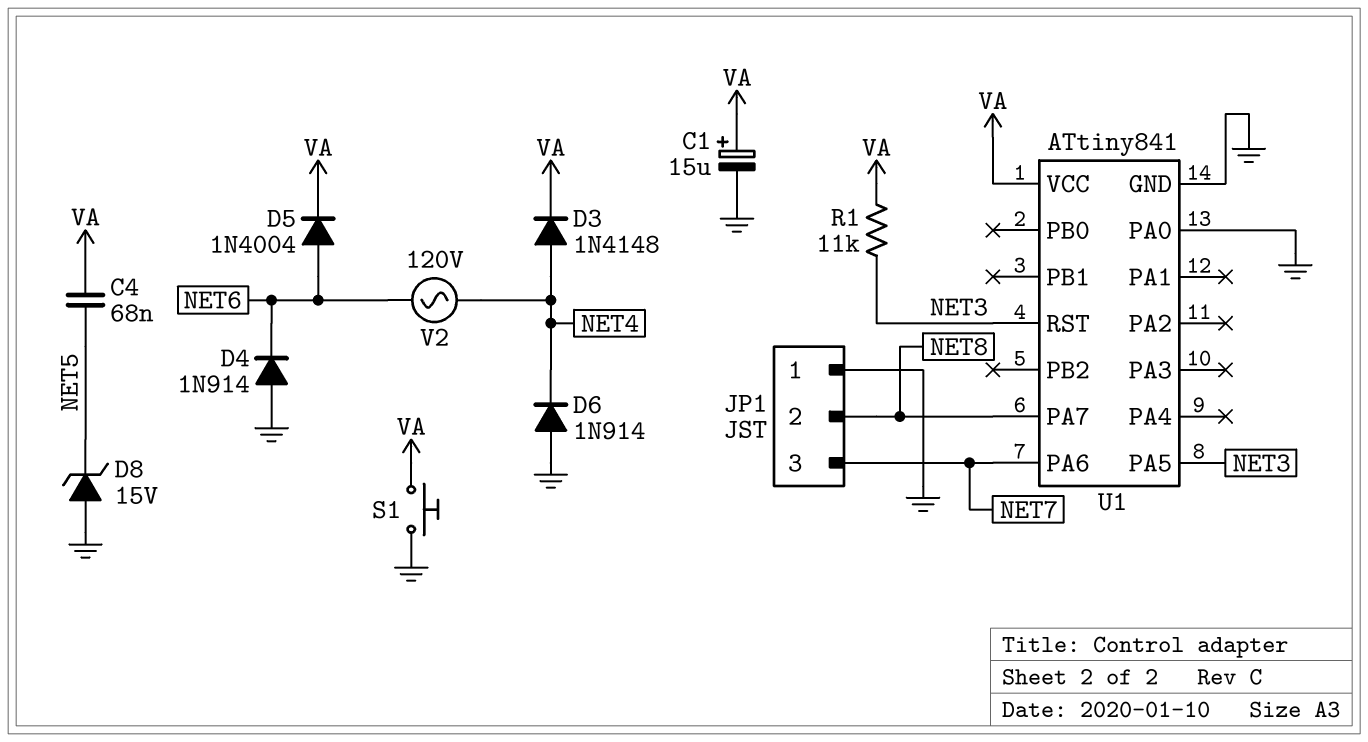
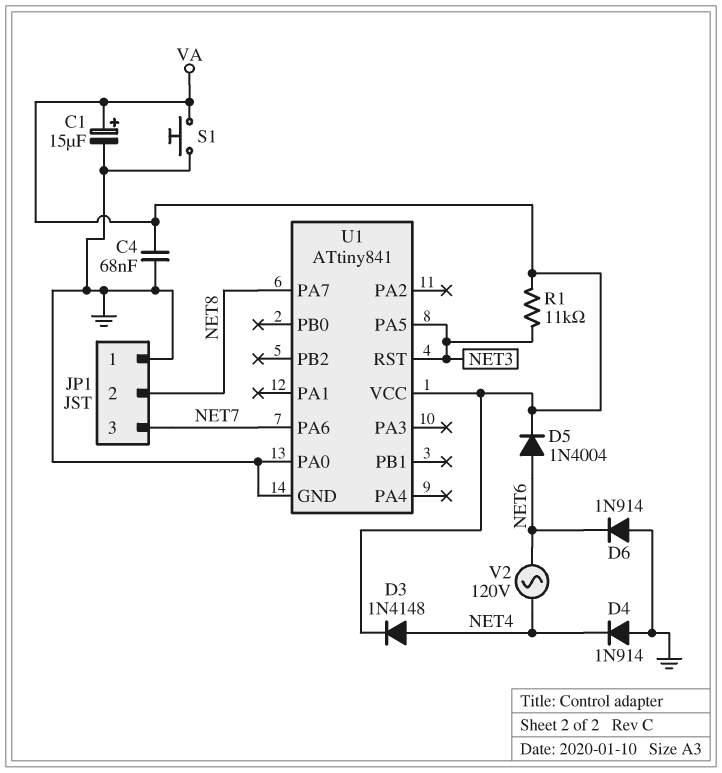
C4: 68nF (NET5, VA) -> 68nF (GND, VA)
D4: diode 1N914 (A GND, K NET6) -> diode 1N914 (A GND, K NET4)
D6: diode 1N914 (A GND, K NET4) -> diode 1N914 (A GND, K NET6)
D8: zener 15V (A GND, K NET5) -> none

